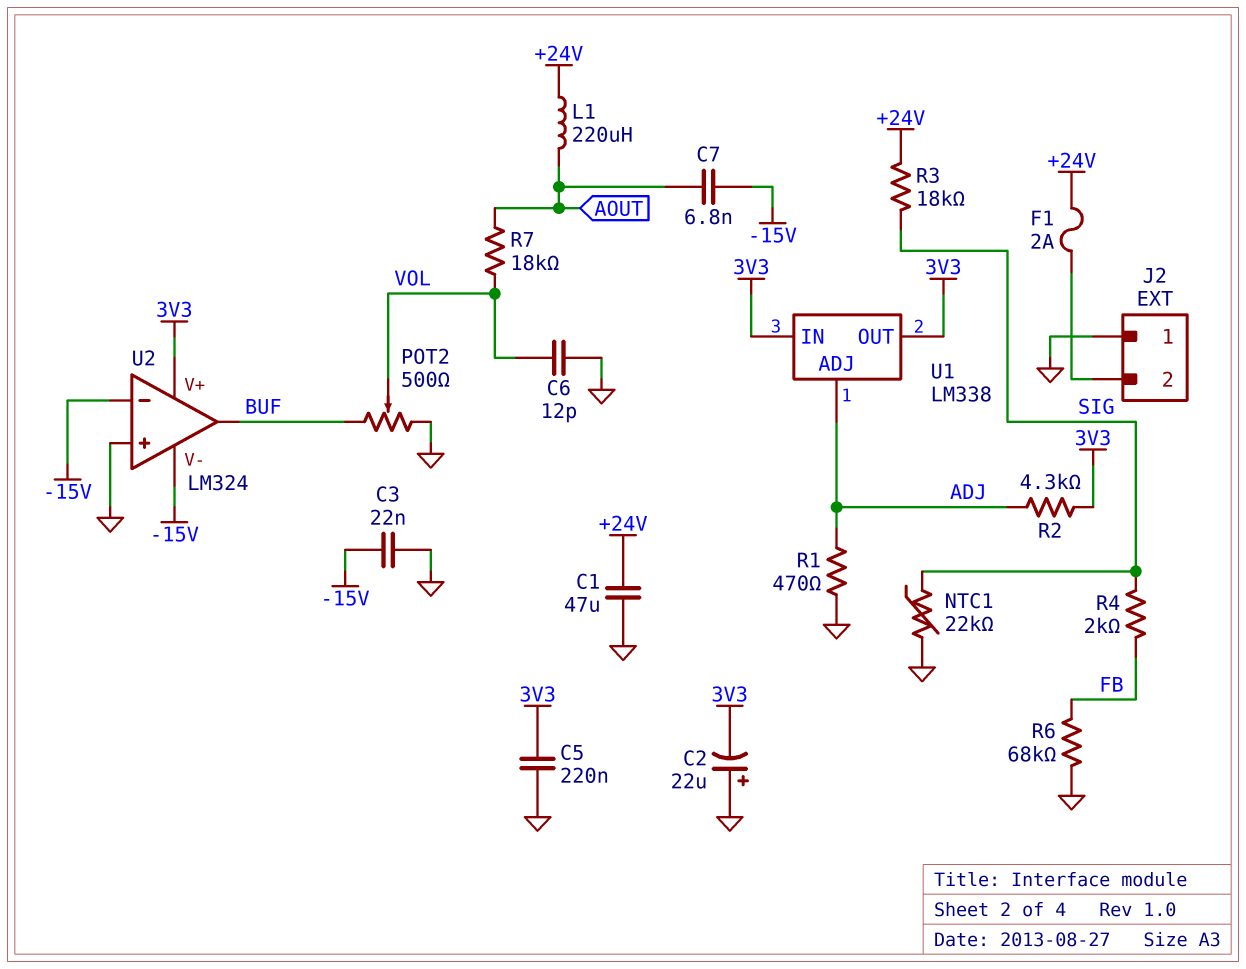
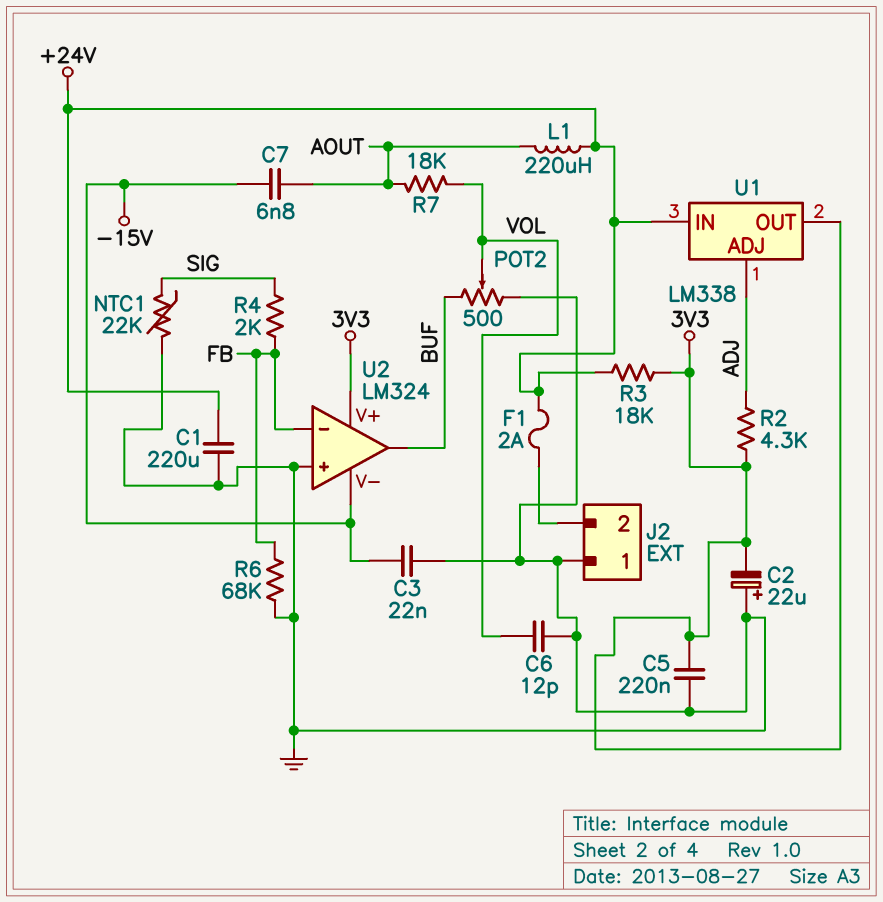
C1: 47uF (+24V, GND) -> 220uF (+24V, GND)
R1: 470 (ADJ, GND) -> none
R3: 18k (+24V, SIG) -> 18k (+24V, 3V3)
U1 pin IN: 3V3 -> +24V
U2 pin in-: -15V -> FB

